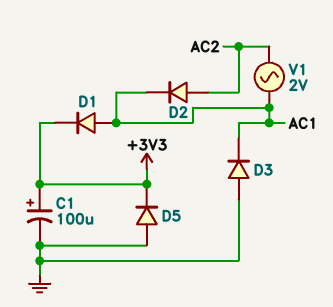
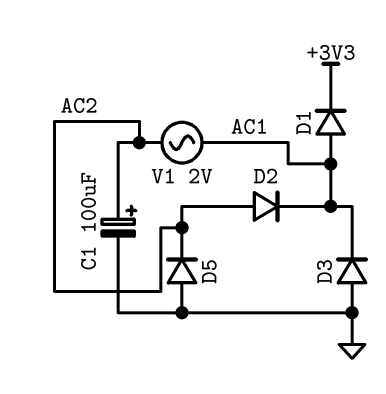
C1: 100uF (plus +3V3, minus GND) -> 100uF (plus AC2, minus GND)
D5: diode (A GND, K +3V3) -> diode (A GND, K AC2)

